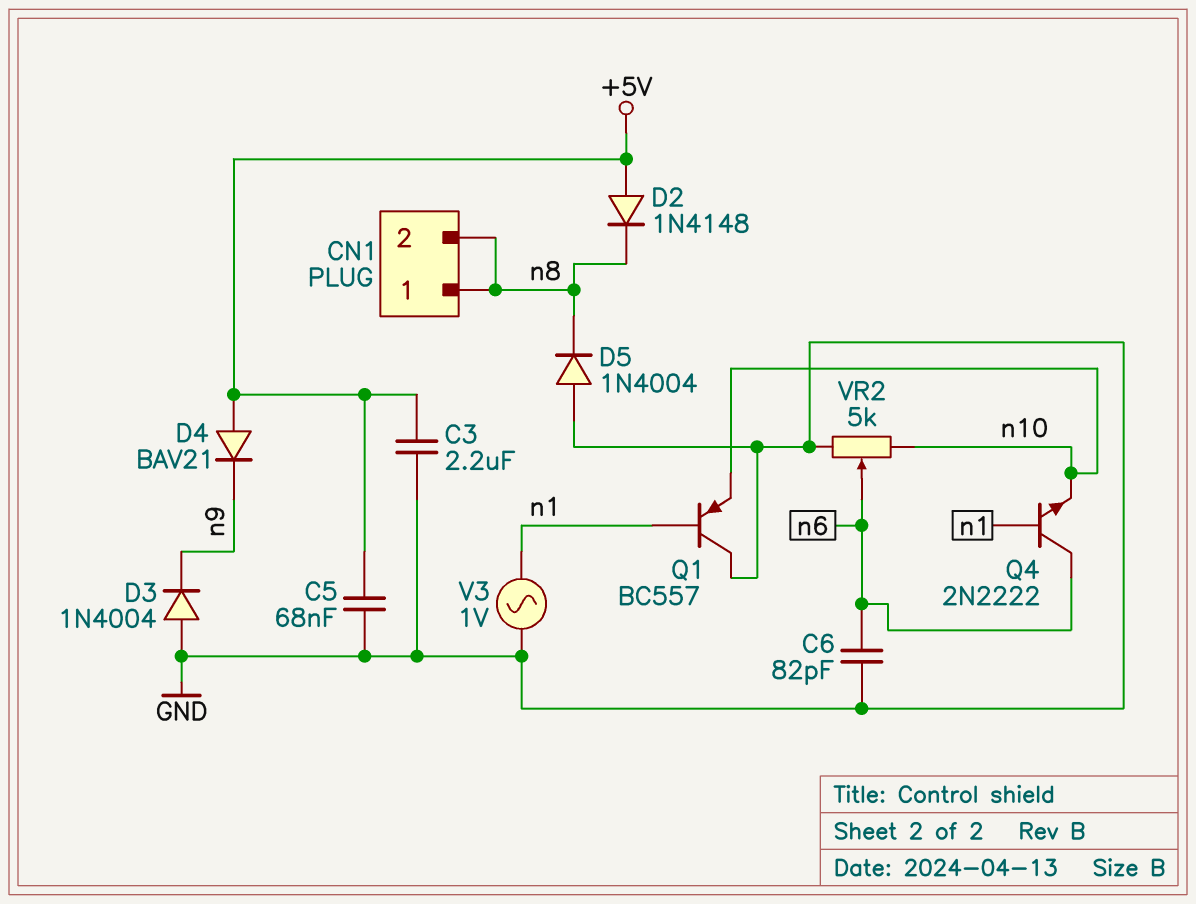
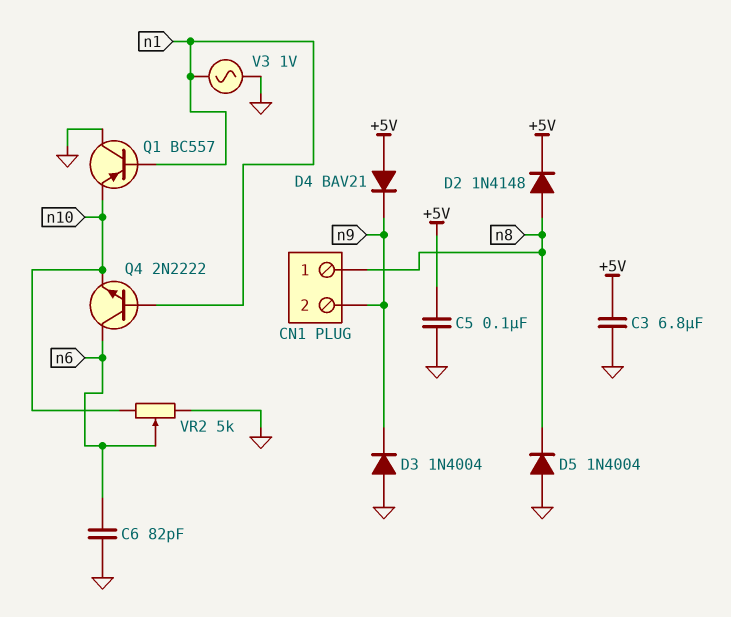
C3: 2.2uF (+5V, GND) -> 6.8uF (+5V, GND)
C5: 68nF (+5V, GND) -> 100nF (+5V, GND)
CN1 pin 2: n8 -> n9
D2: diode 1N4148 (A +5V, K n8) -> diode 1N4148 (A n8, K +5V)

